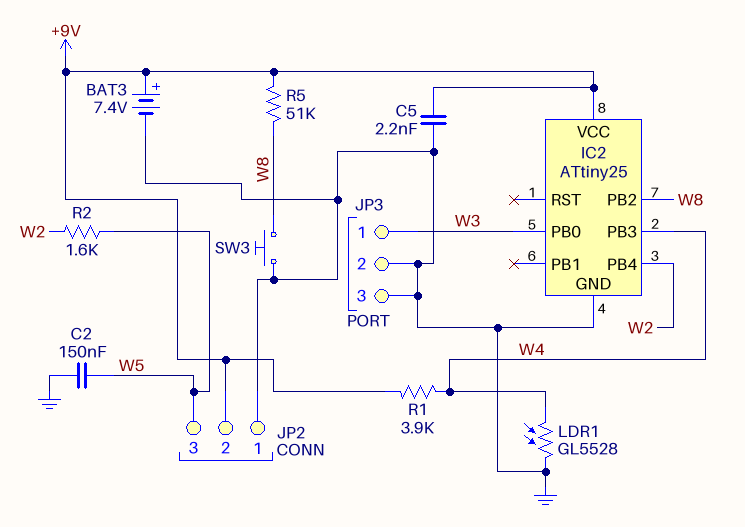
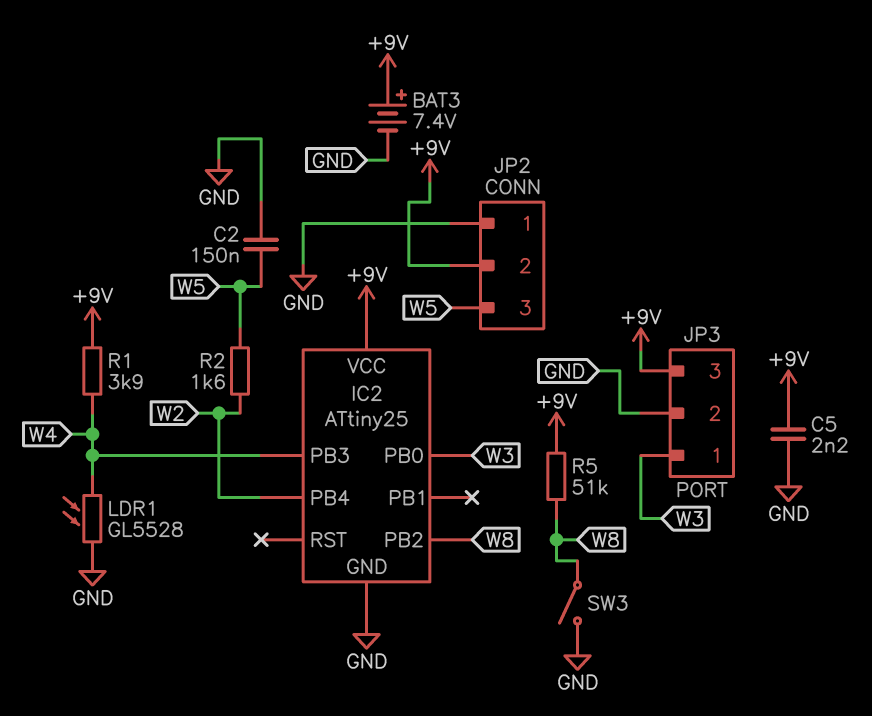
JP3 pin 3: GND -> +9V
SW3: button (GND, W8) -> switch (GND, W8)

